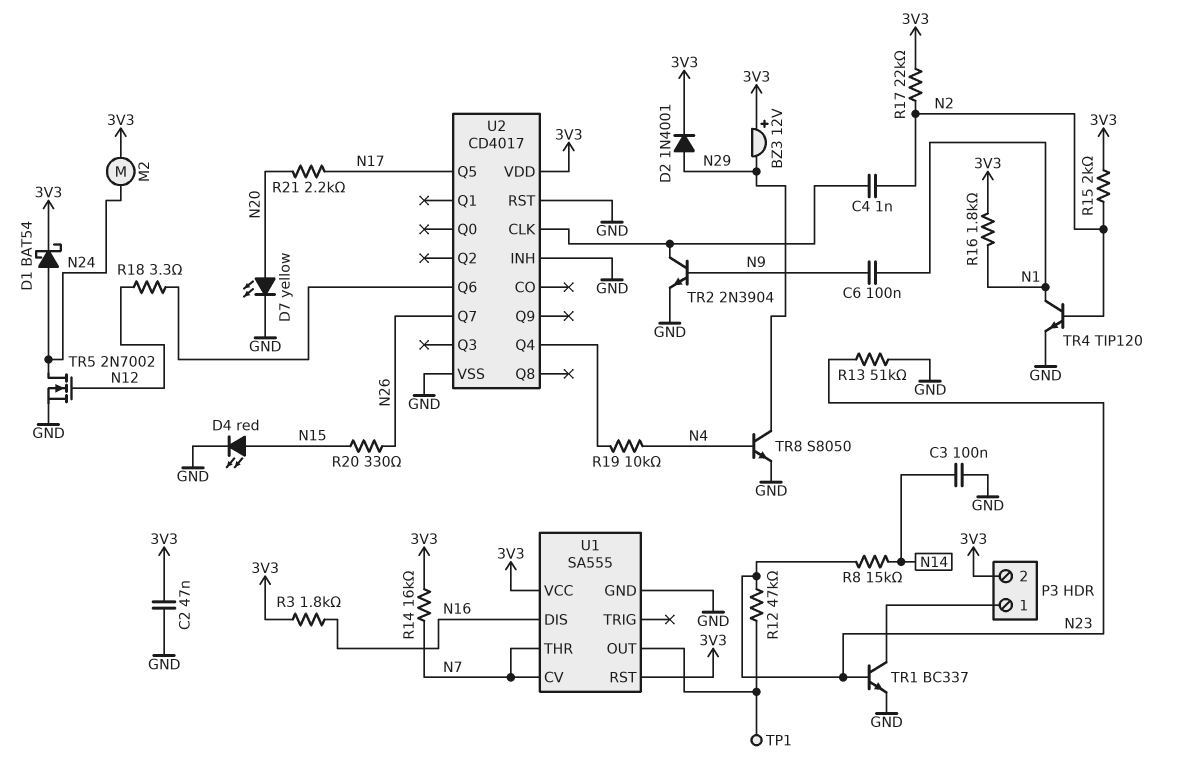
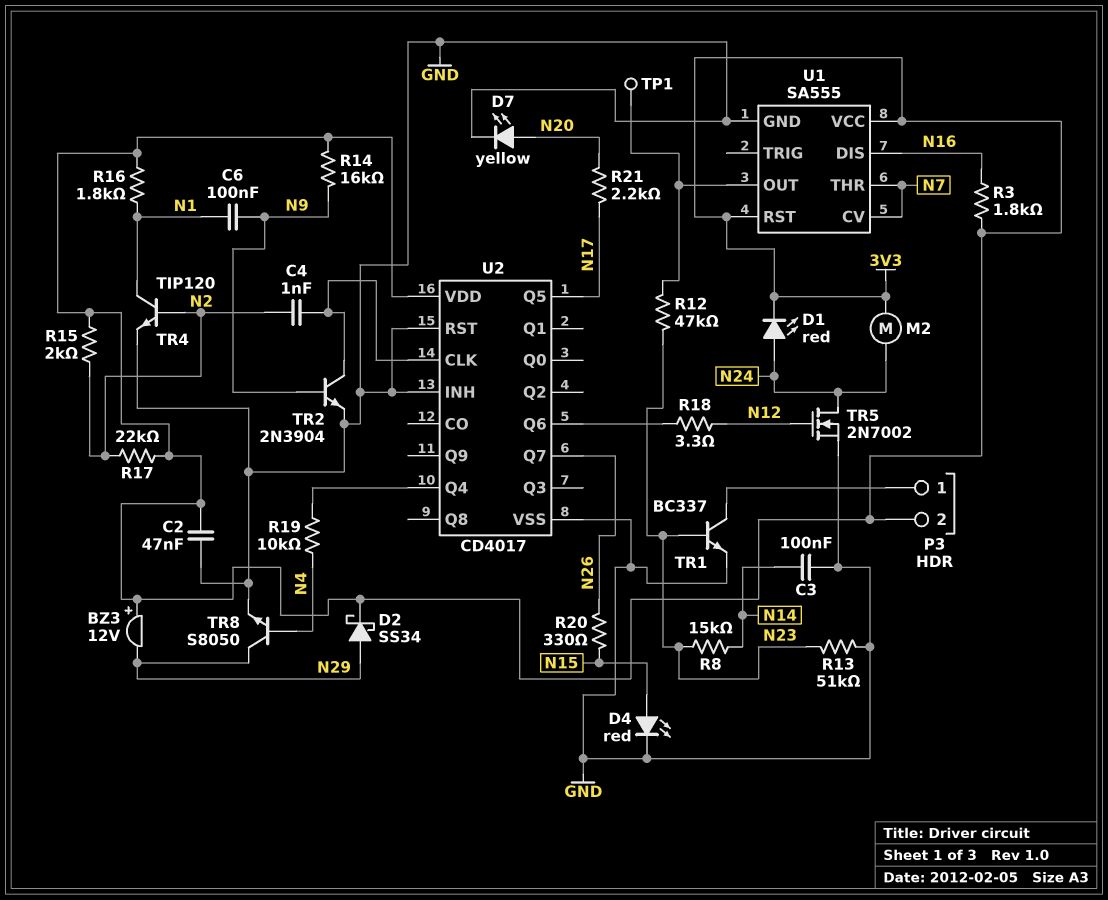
D1: schottky BAT54 (A N24, K 3V3) -> LED red (A N24, K 3V3)
D2: diode 1N4001 (A N29, K 3V3) -> schottky SS34 (A N29, K 3V3)
R14: 16k (3V3, N7) -> 16k (3V3, N9)

